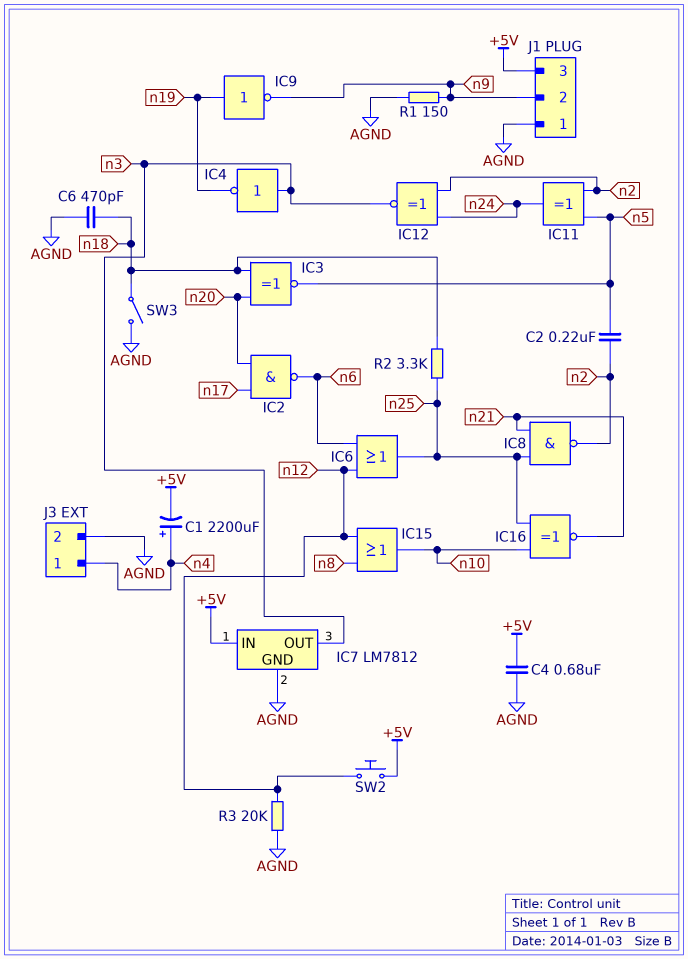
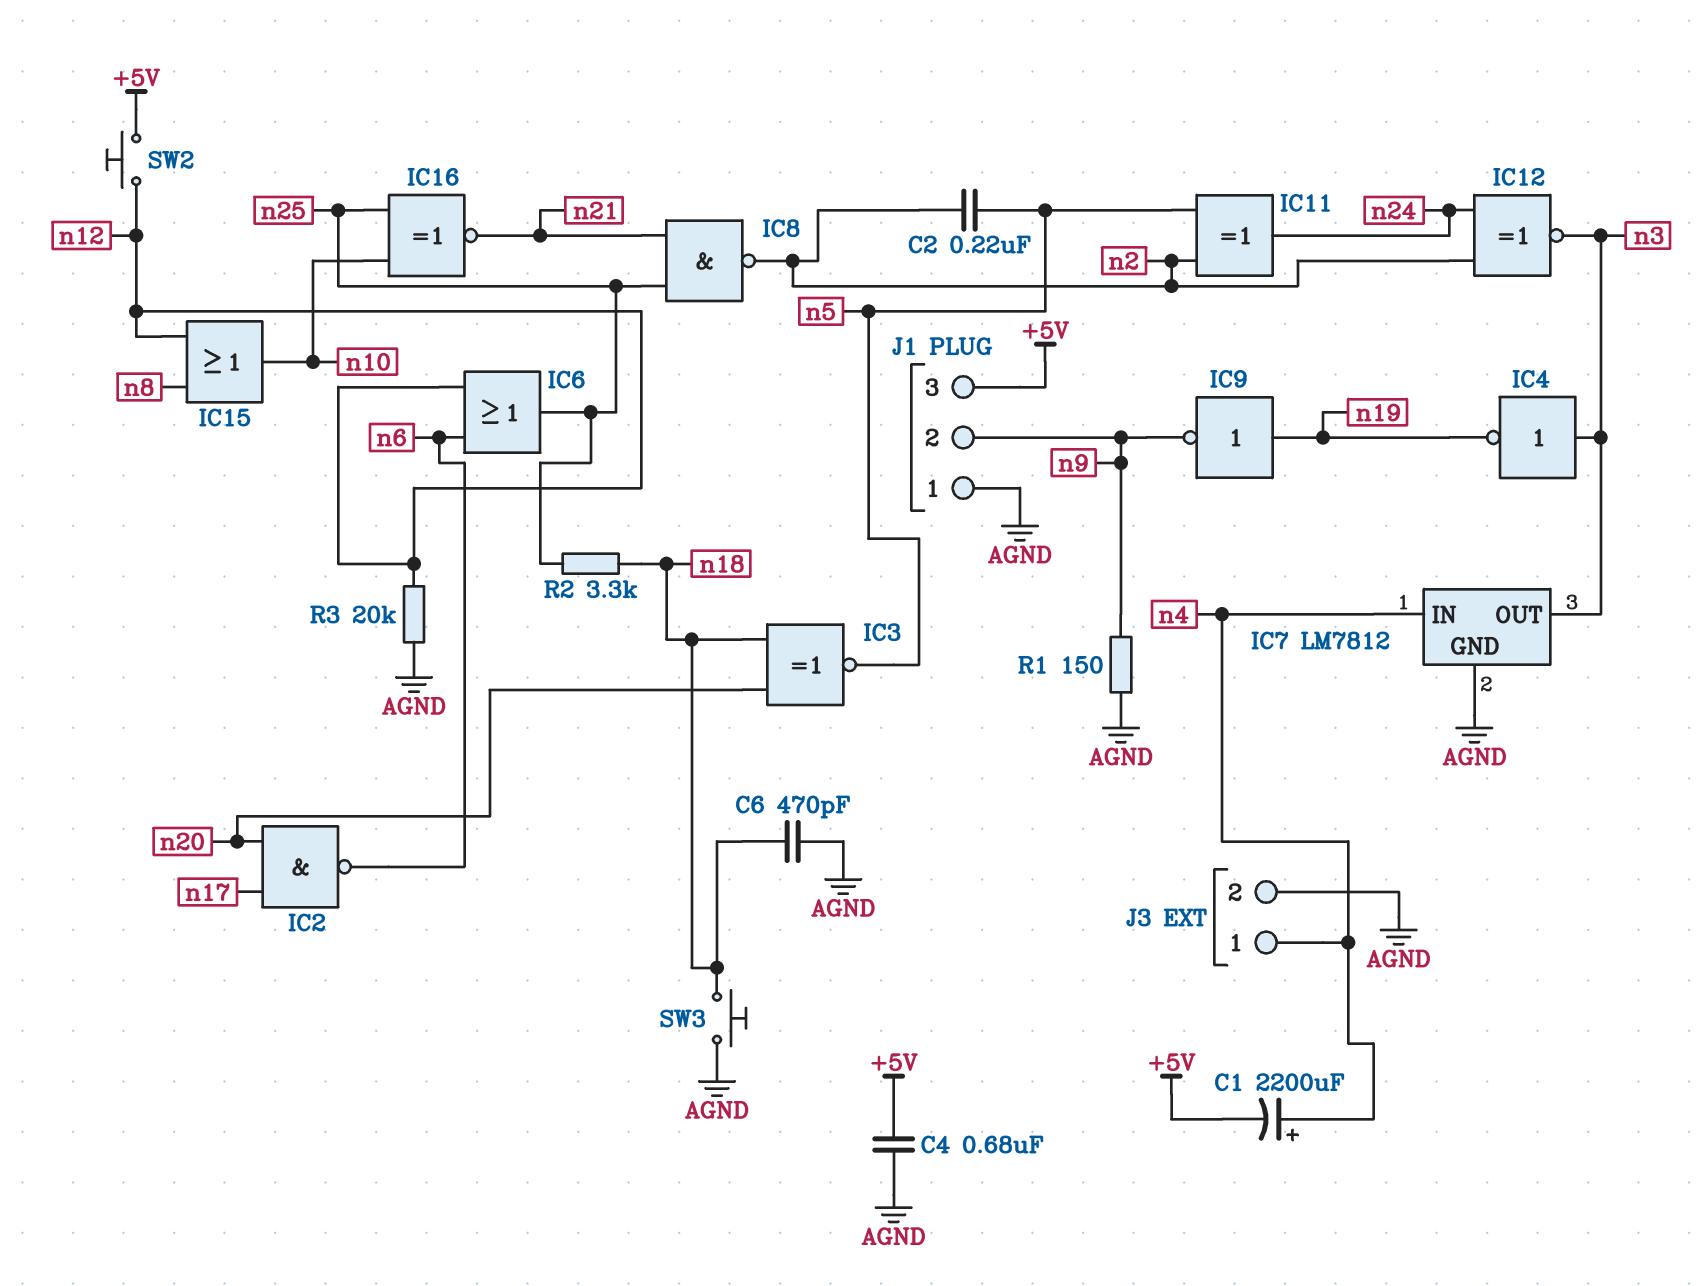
IC7 pin IN: +5V -> n4
SW3: switch (AGND, n18) -> button (AGND, n18)

